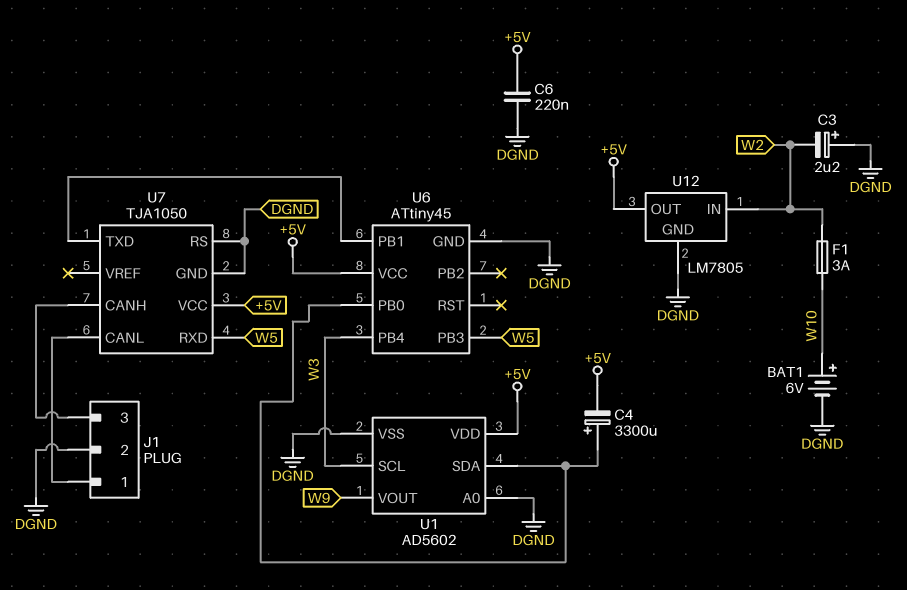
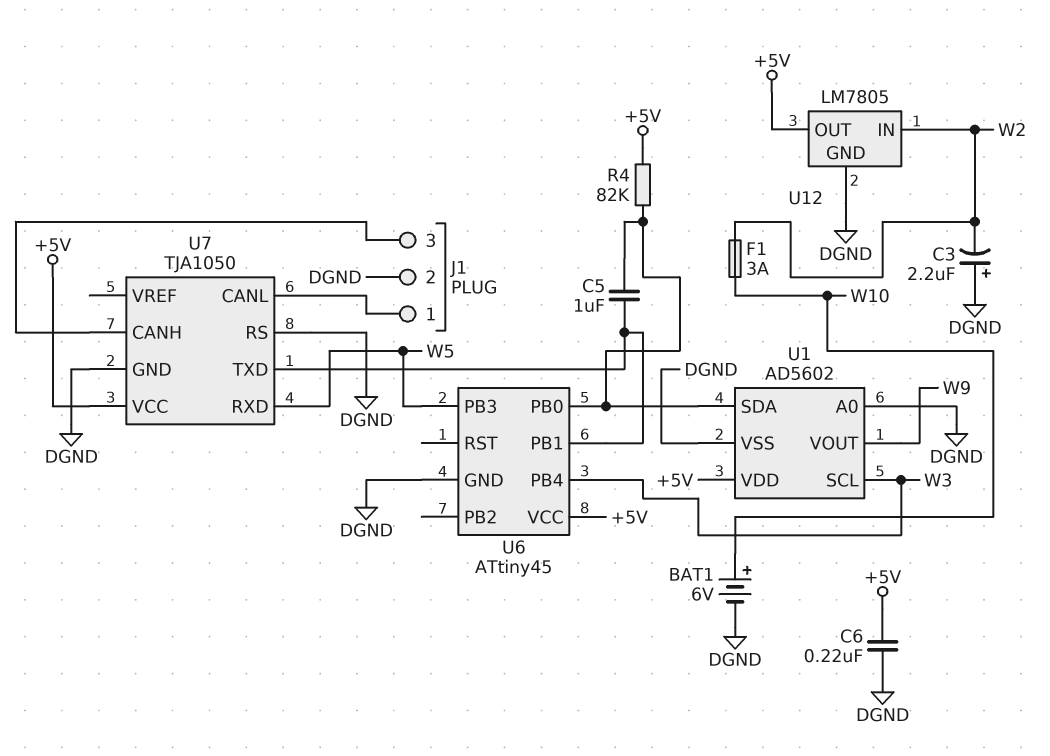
C4: 3300uF (plus U1/SDA, minus +5V) -> none
C5: none -> 1uF (U1/SDA, U6/PB1)
R4: none -> 82k (+5V, U1/SDA)

